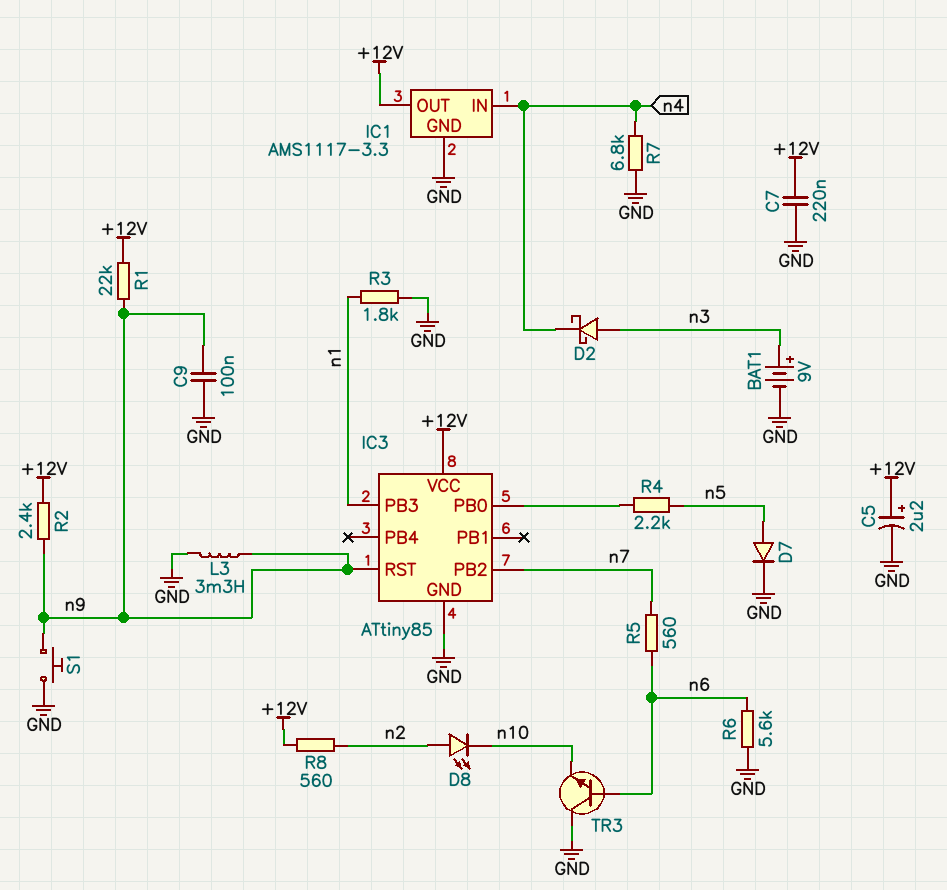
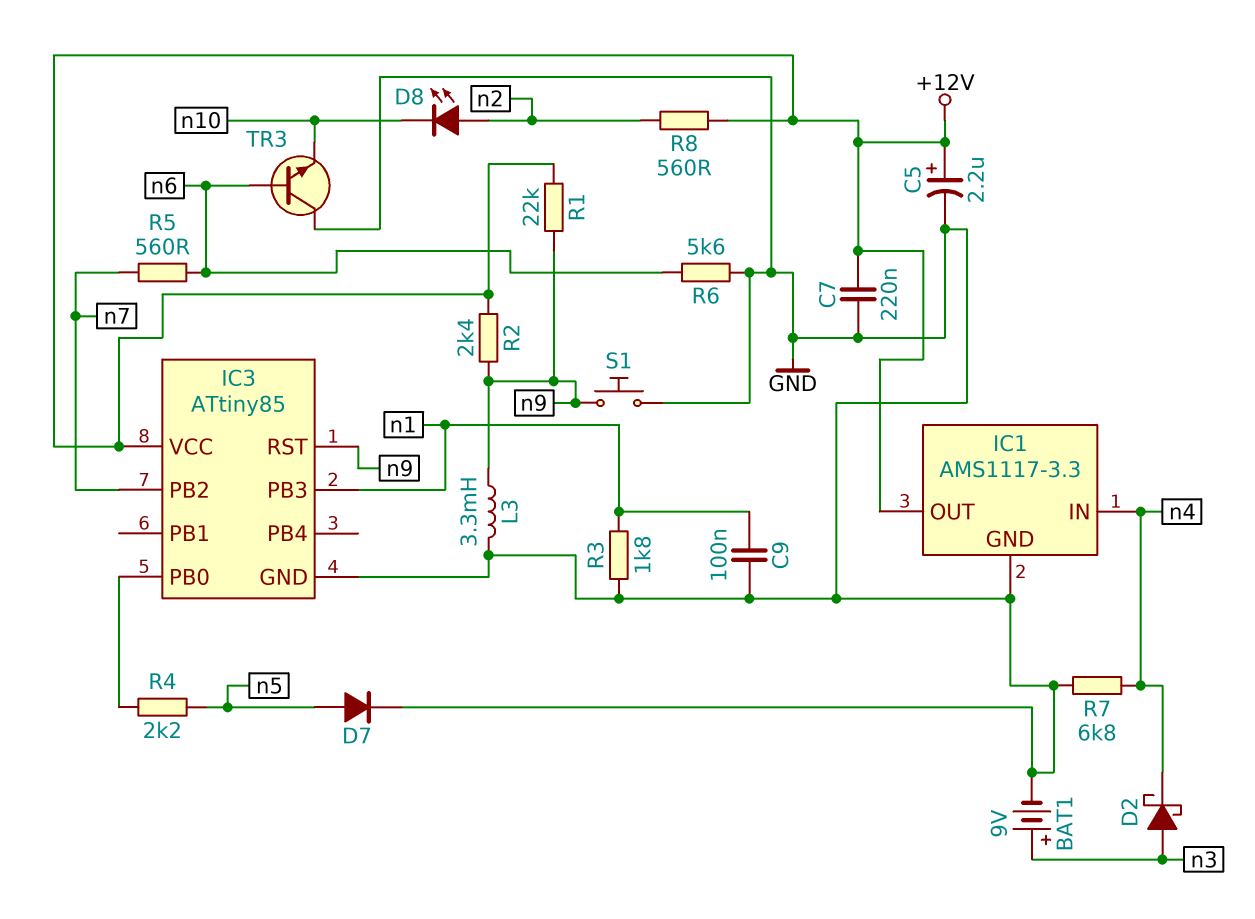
C9: 100nF (GND, n9) -> 100nF (GND, n1)

